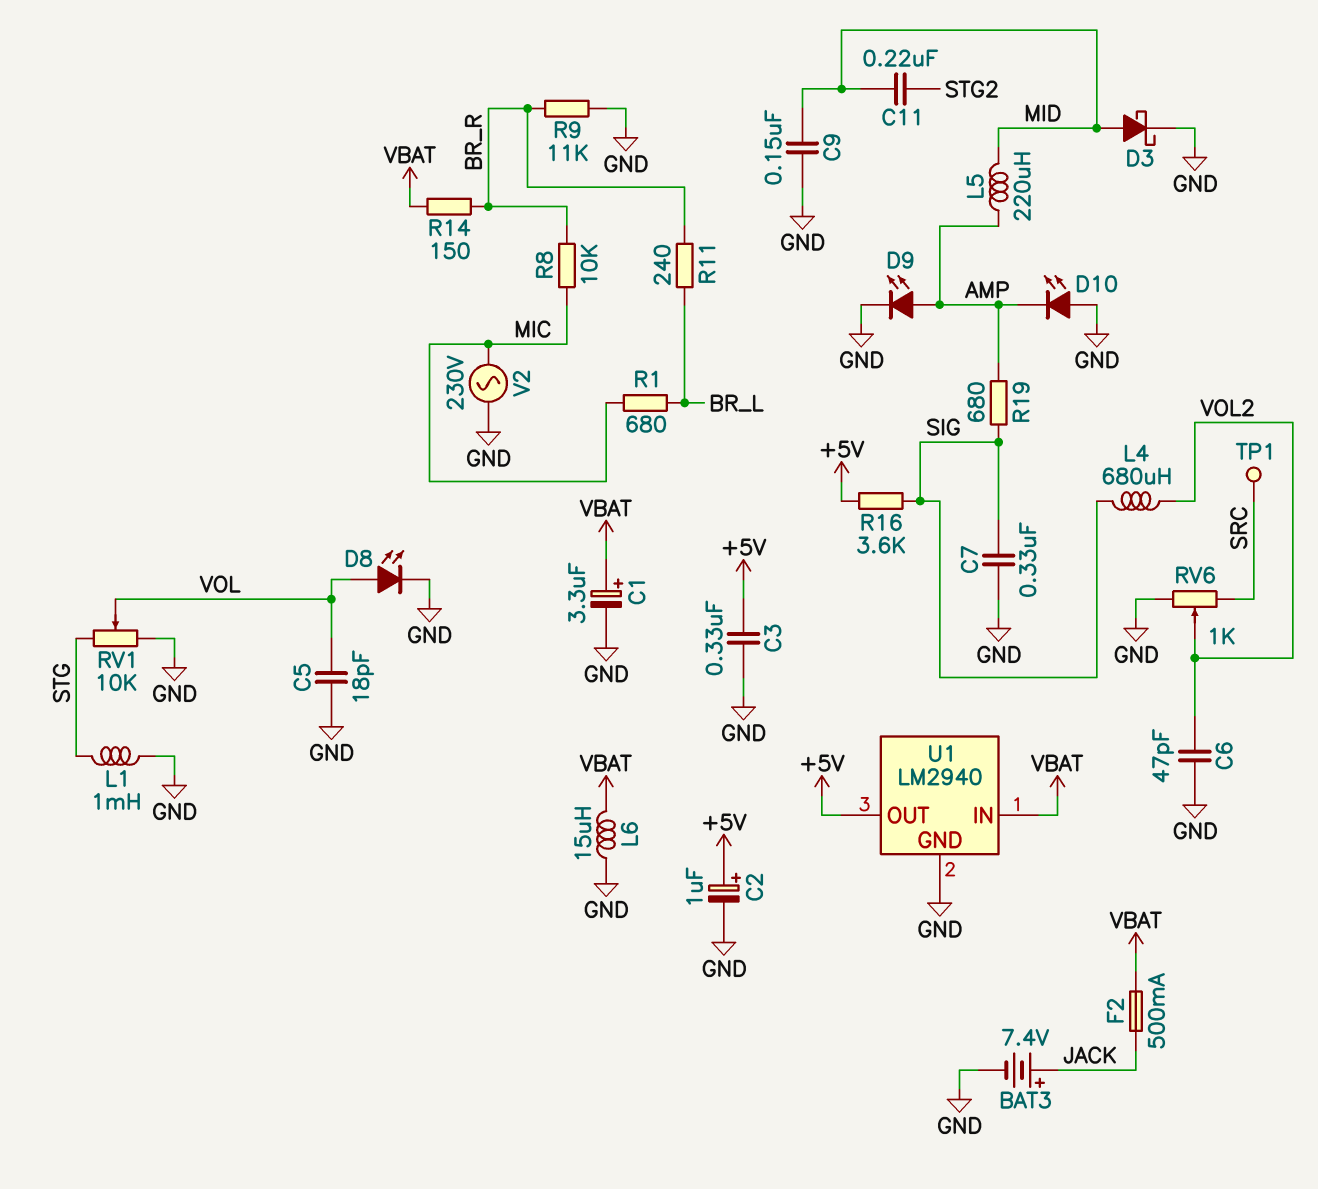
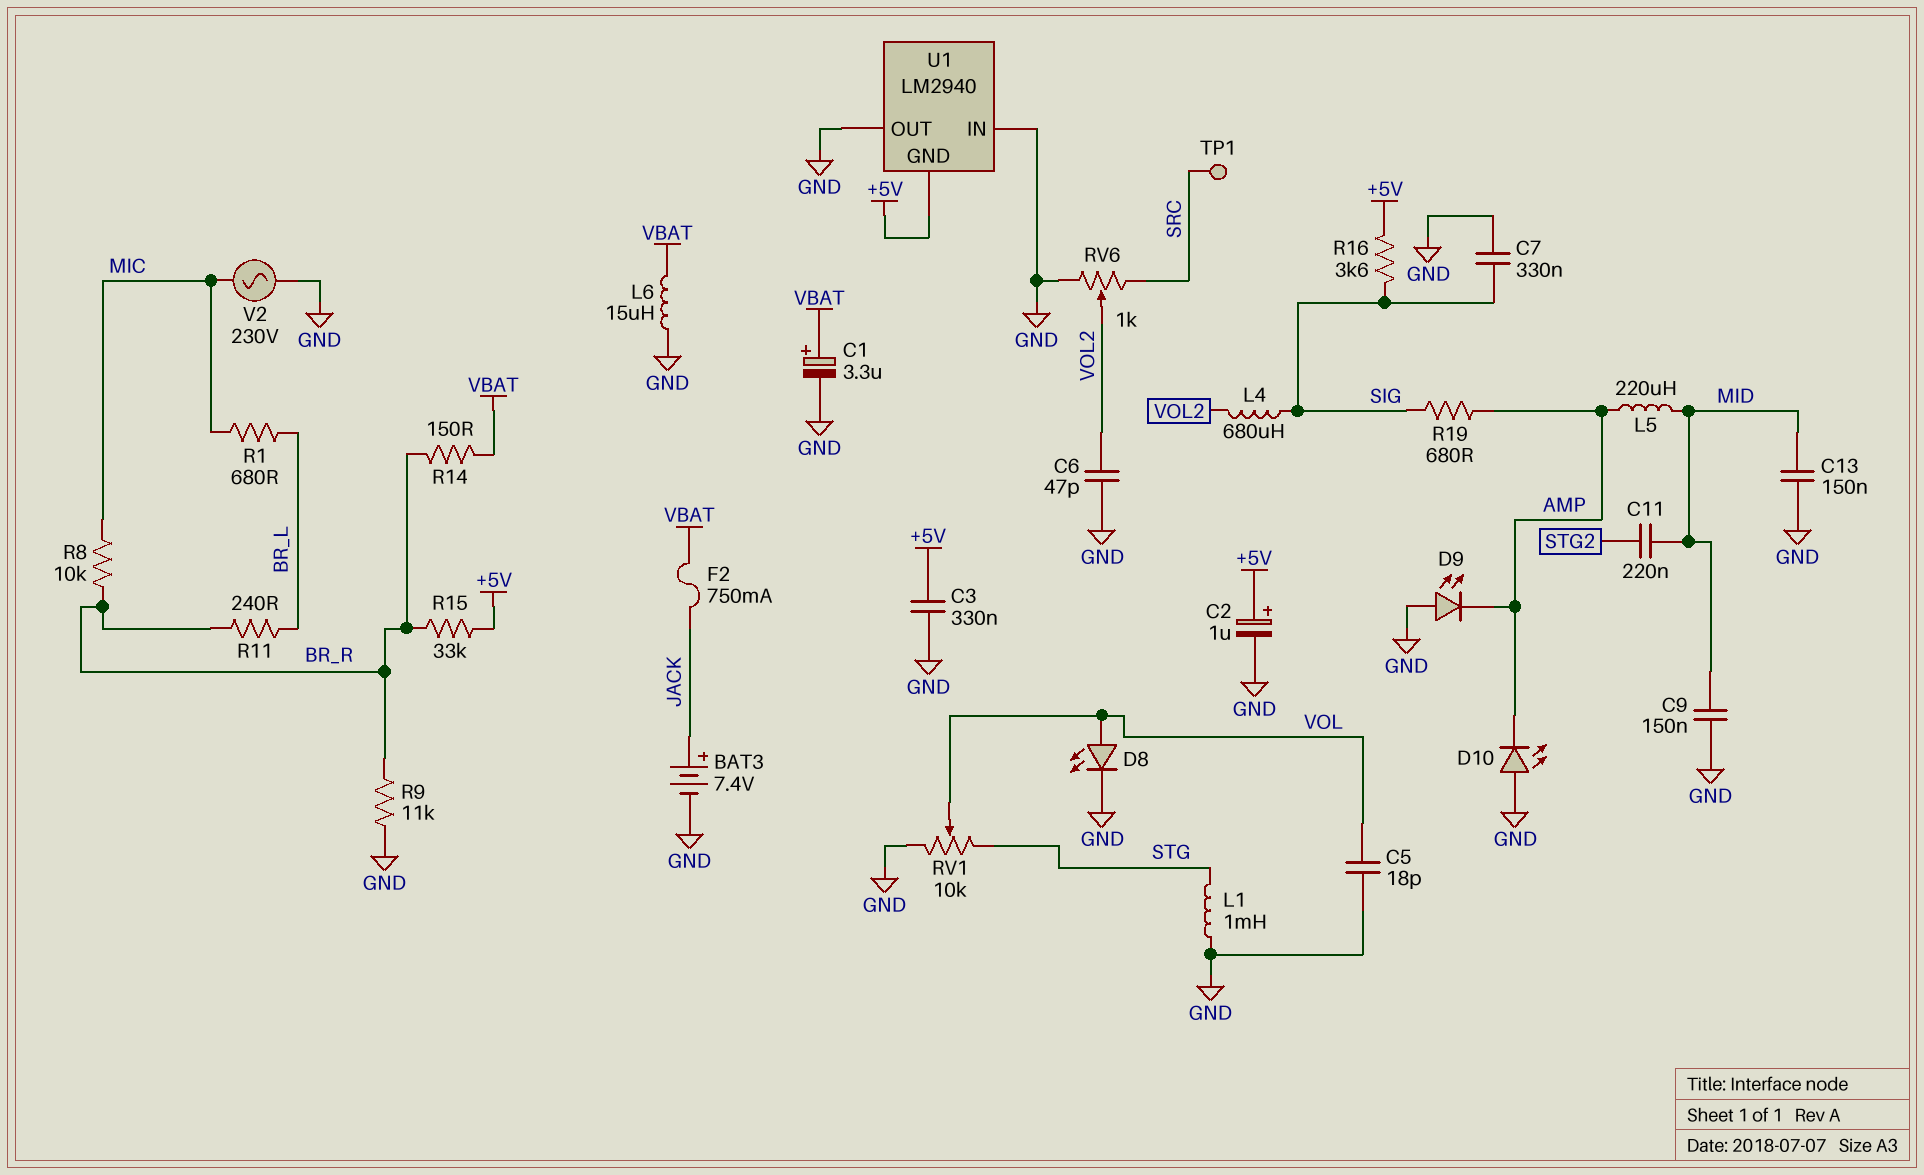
C13: none -> 150nF (GND, MID)
D3: schottky (A MID, K GND) -> none
D9: LED (A AMP, K GND) -> LED (A GND, K AMP)
F2: 500mA (JACK, VBAT) -> 750mA (JACK, VBAT)
R15: none -> 33k (+5V, BR_R)
U1 pin GND: GND -> +5V
U1 pin IN: VBAT -> GND
U1 pin OUT: +5V -> GND

